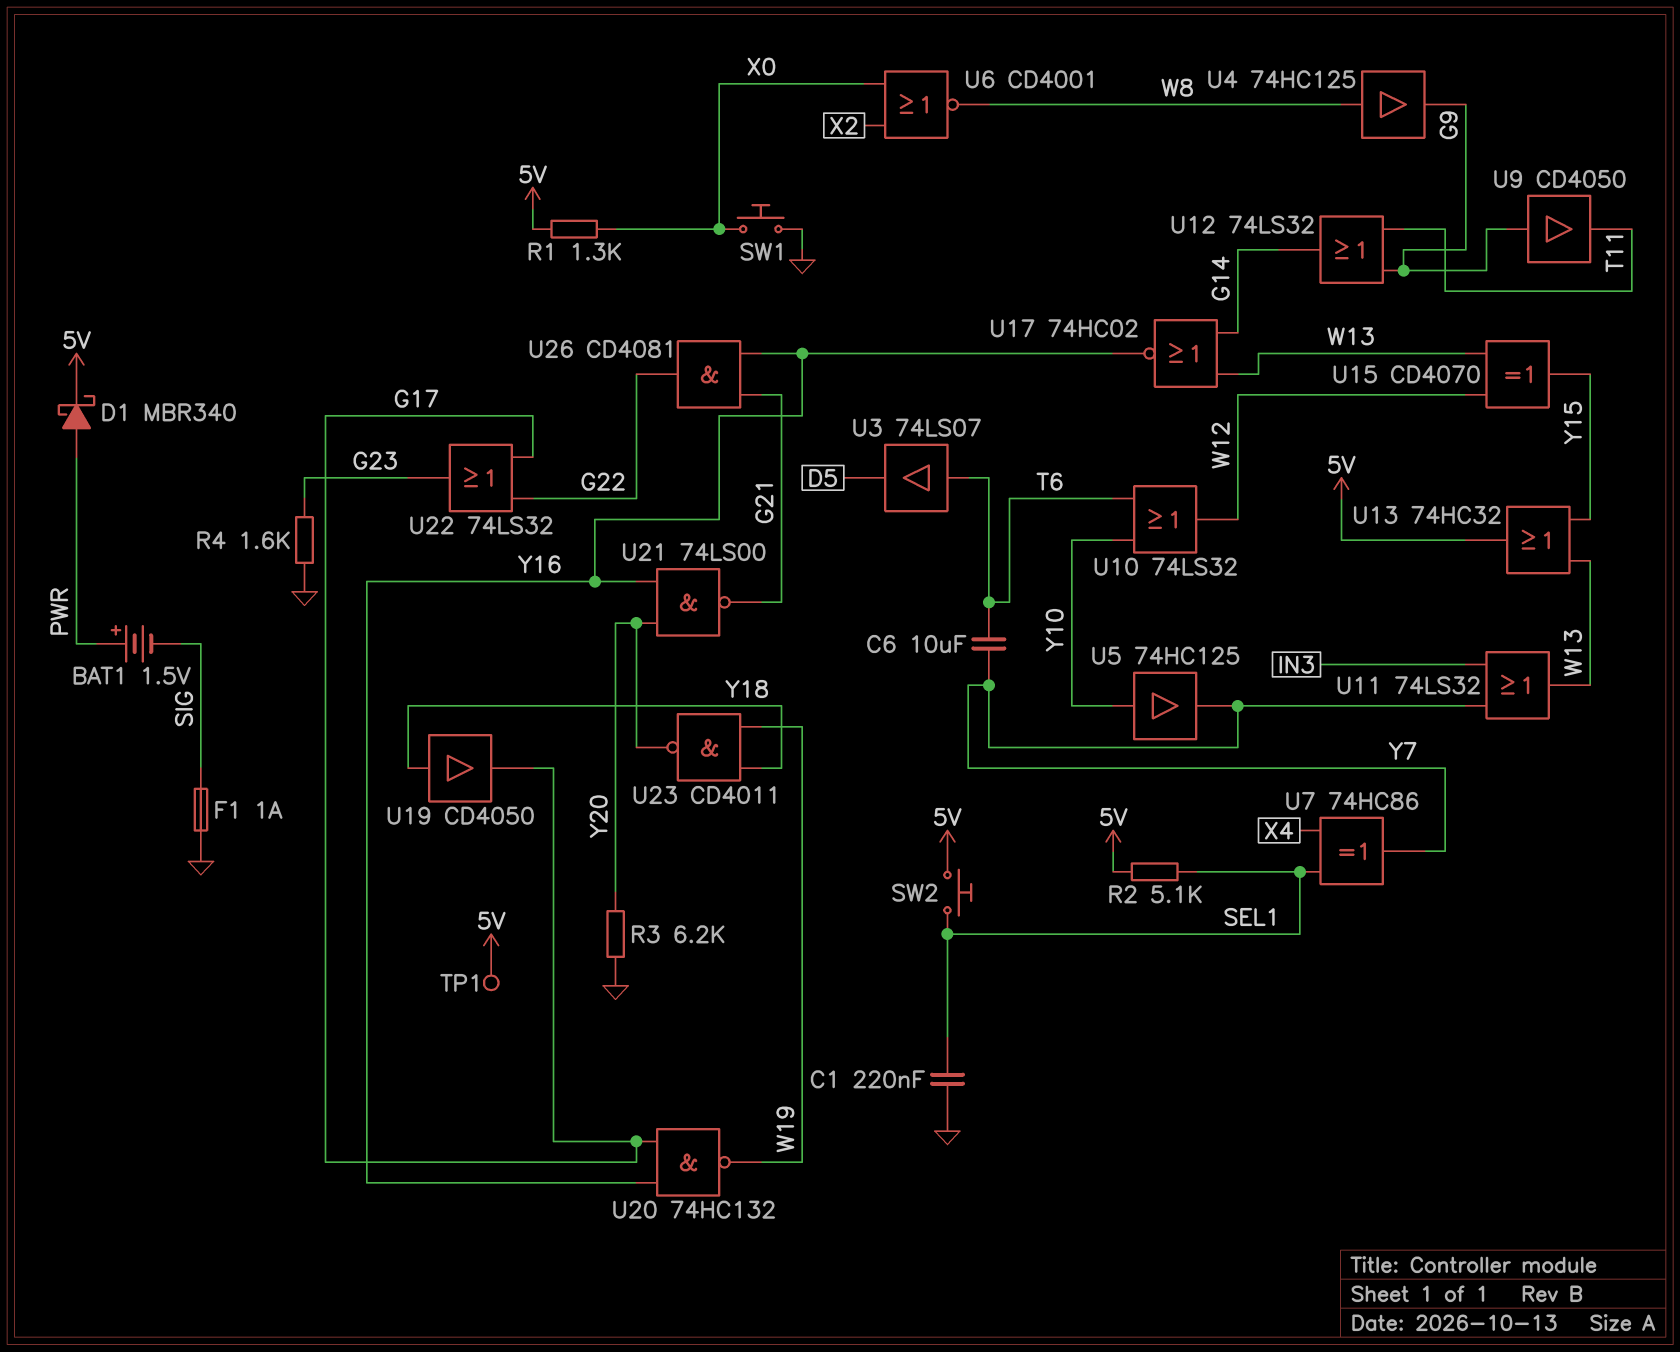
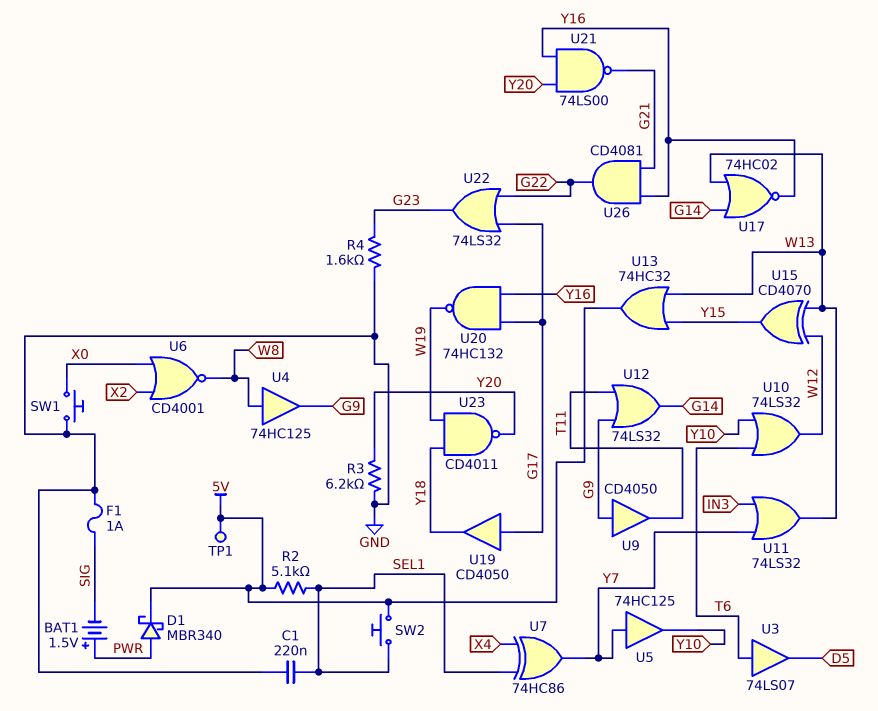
C6: 10uF (T6, Y7) -> none
R1: 1.3k (5V, X0) -> none
U5: buffer 74HC125 (in Y10, out Y7) -> buffer 74HC125 (in Y7, out Y10)
U19: buffer CD4050 (in Y18, out G17) -> buffer CD4050 (in G17, out Y18)

